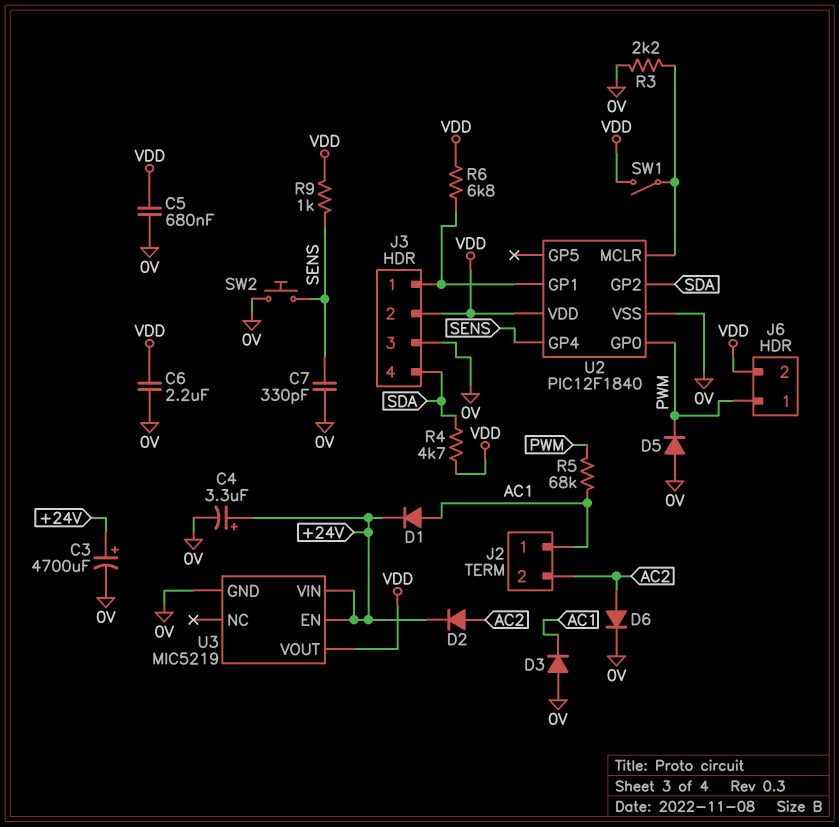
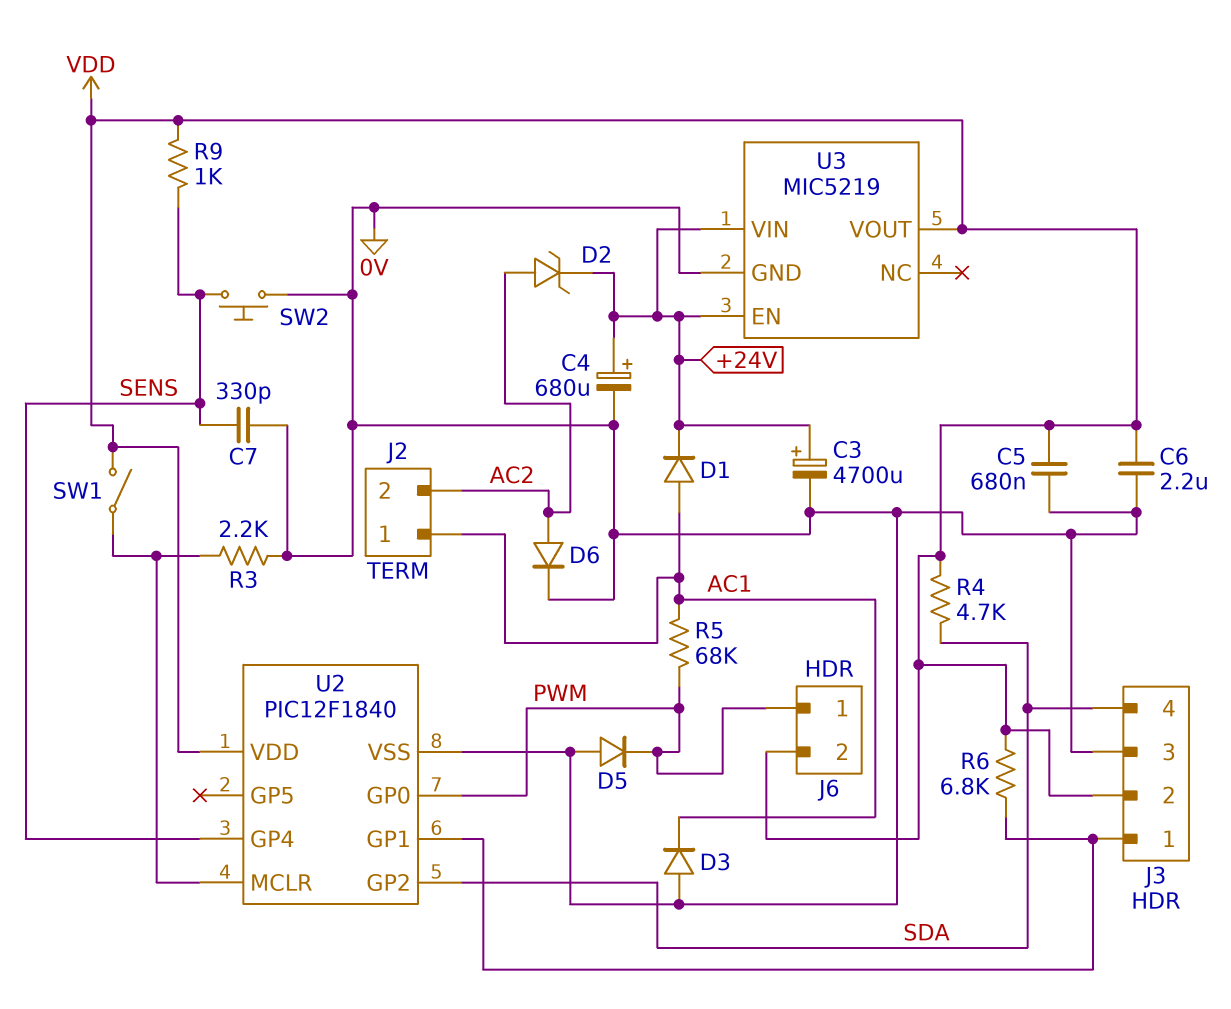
C4: 3.3uF (plus +24V, minus 0V) -> 680uF (plus +24V, minus 0V)
D2: diode (A AC2, K +24V) -> zener (A AC2, K +24V)

